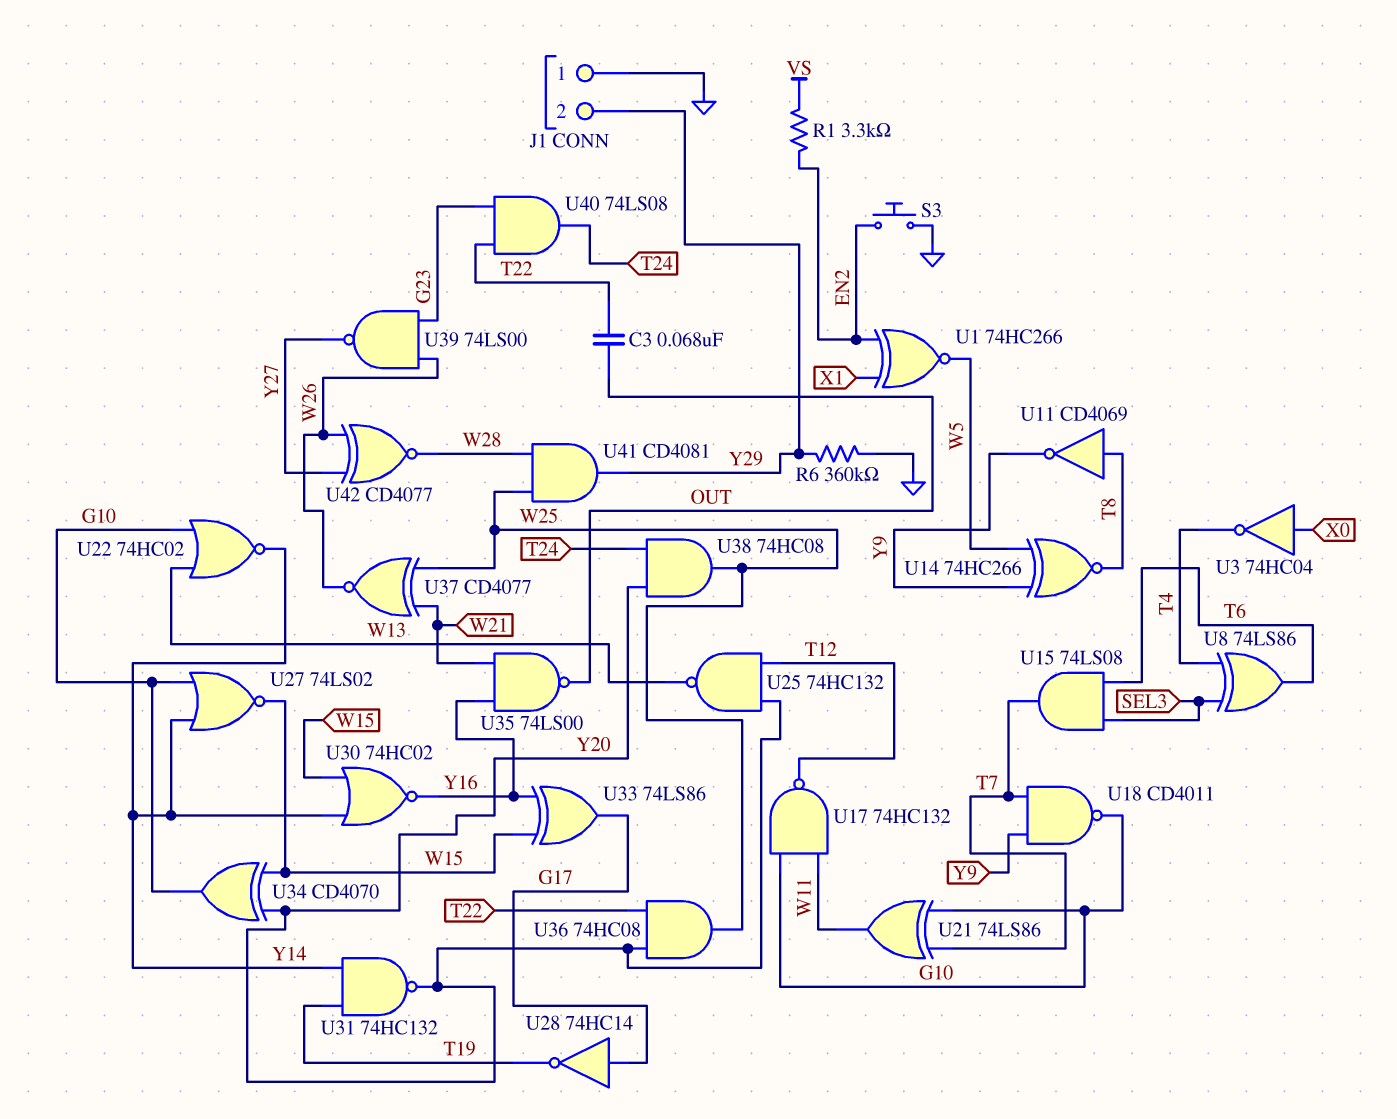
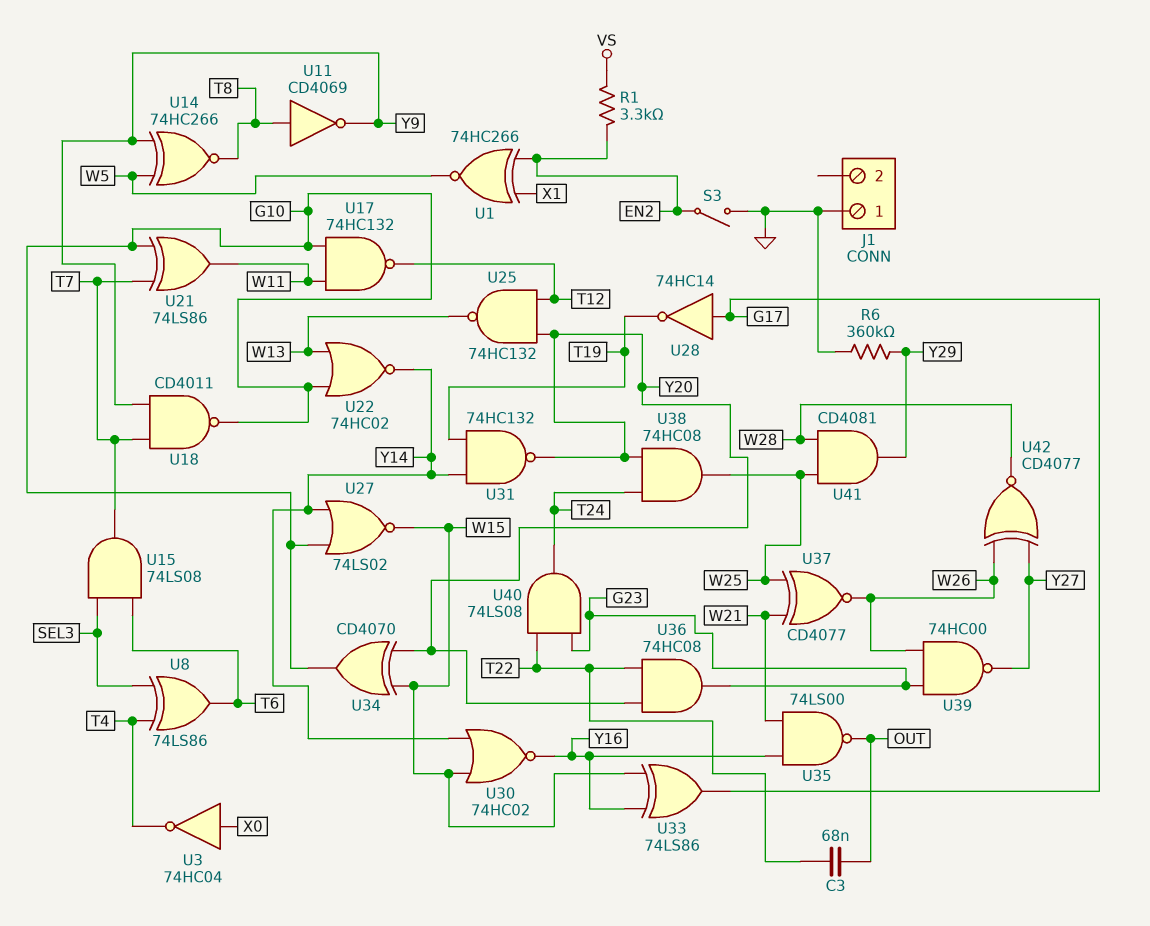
J1 pin 2: Y29 -> none
S3: button (EN2, GND) -> switch (EN2, GND)
U36: AND 74HC08 (in T22, in Y20, out W25) -> AND 74HC08 (in T22, in Y20, out G23)
U39: NAND 74LS00 (in G23, in W26, out Y27) -> NAND 74HC00 (in G23, in W26, out Y27)

